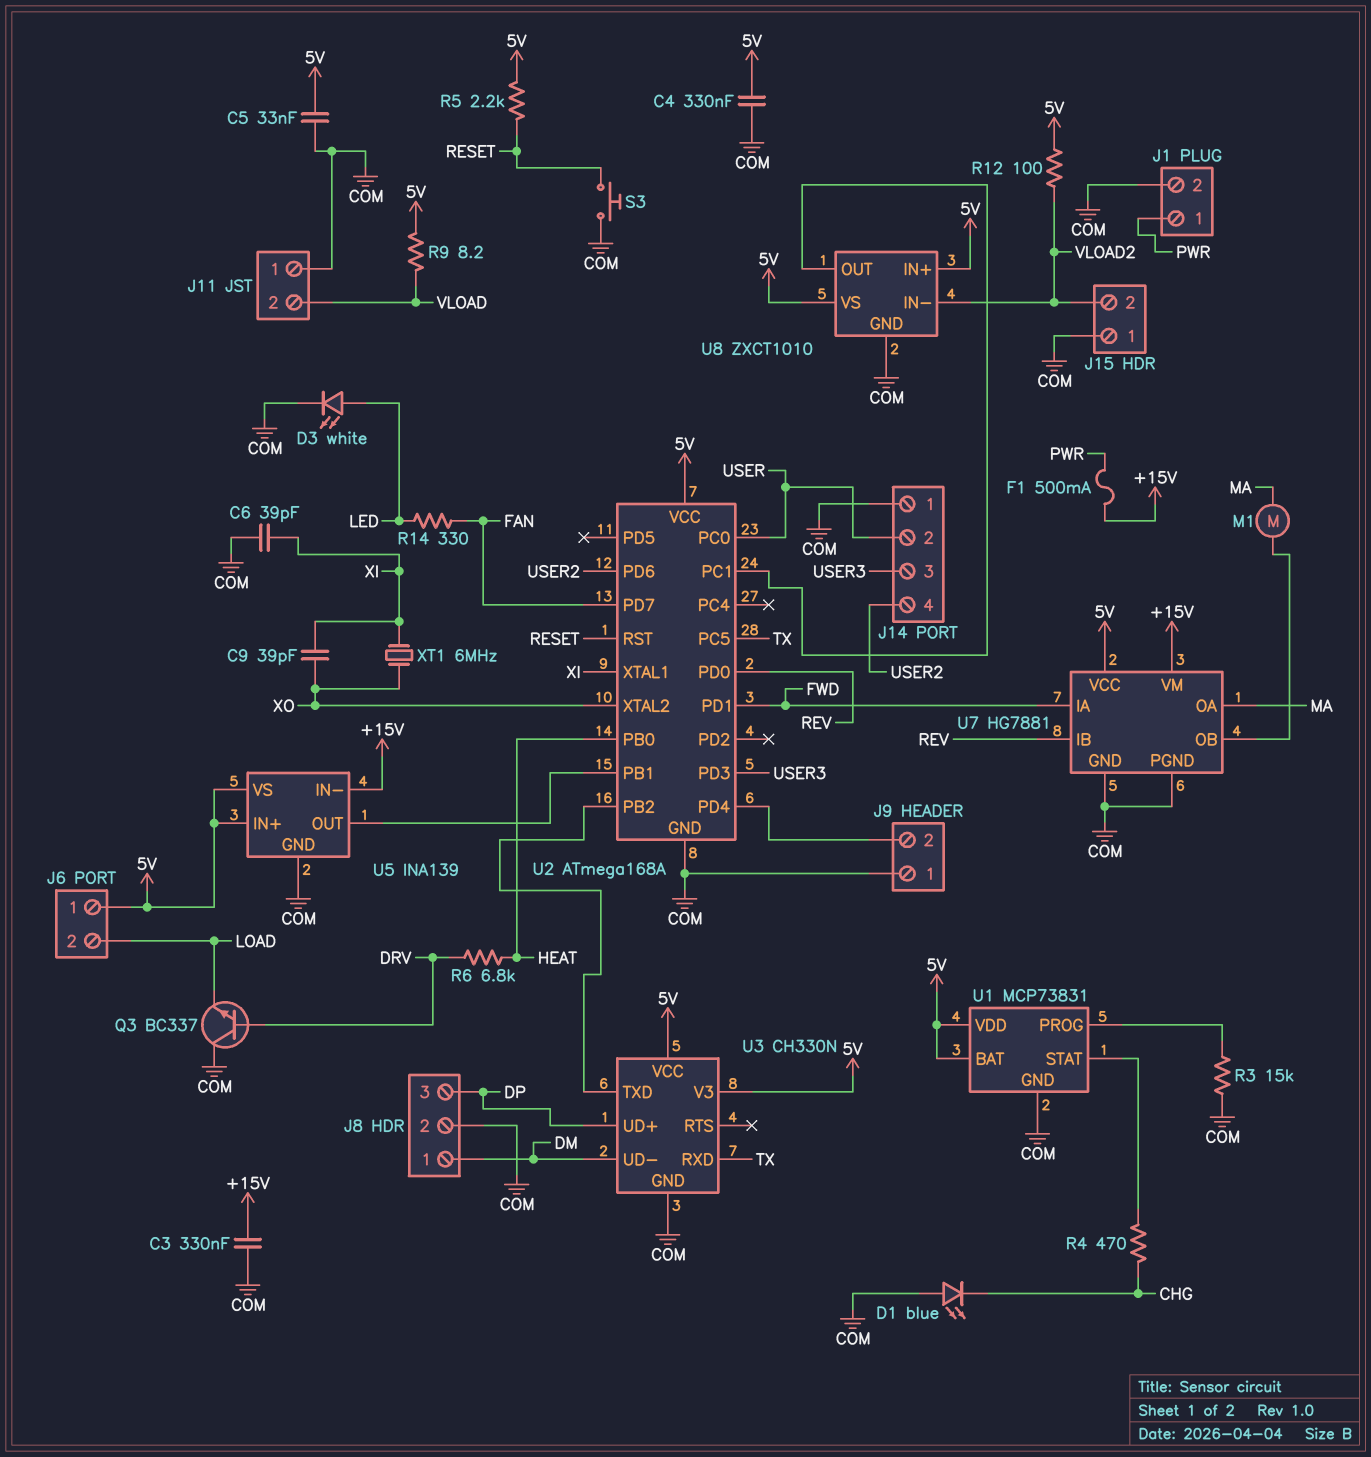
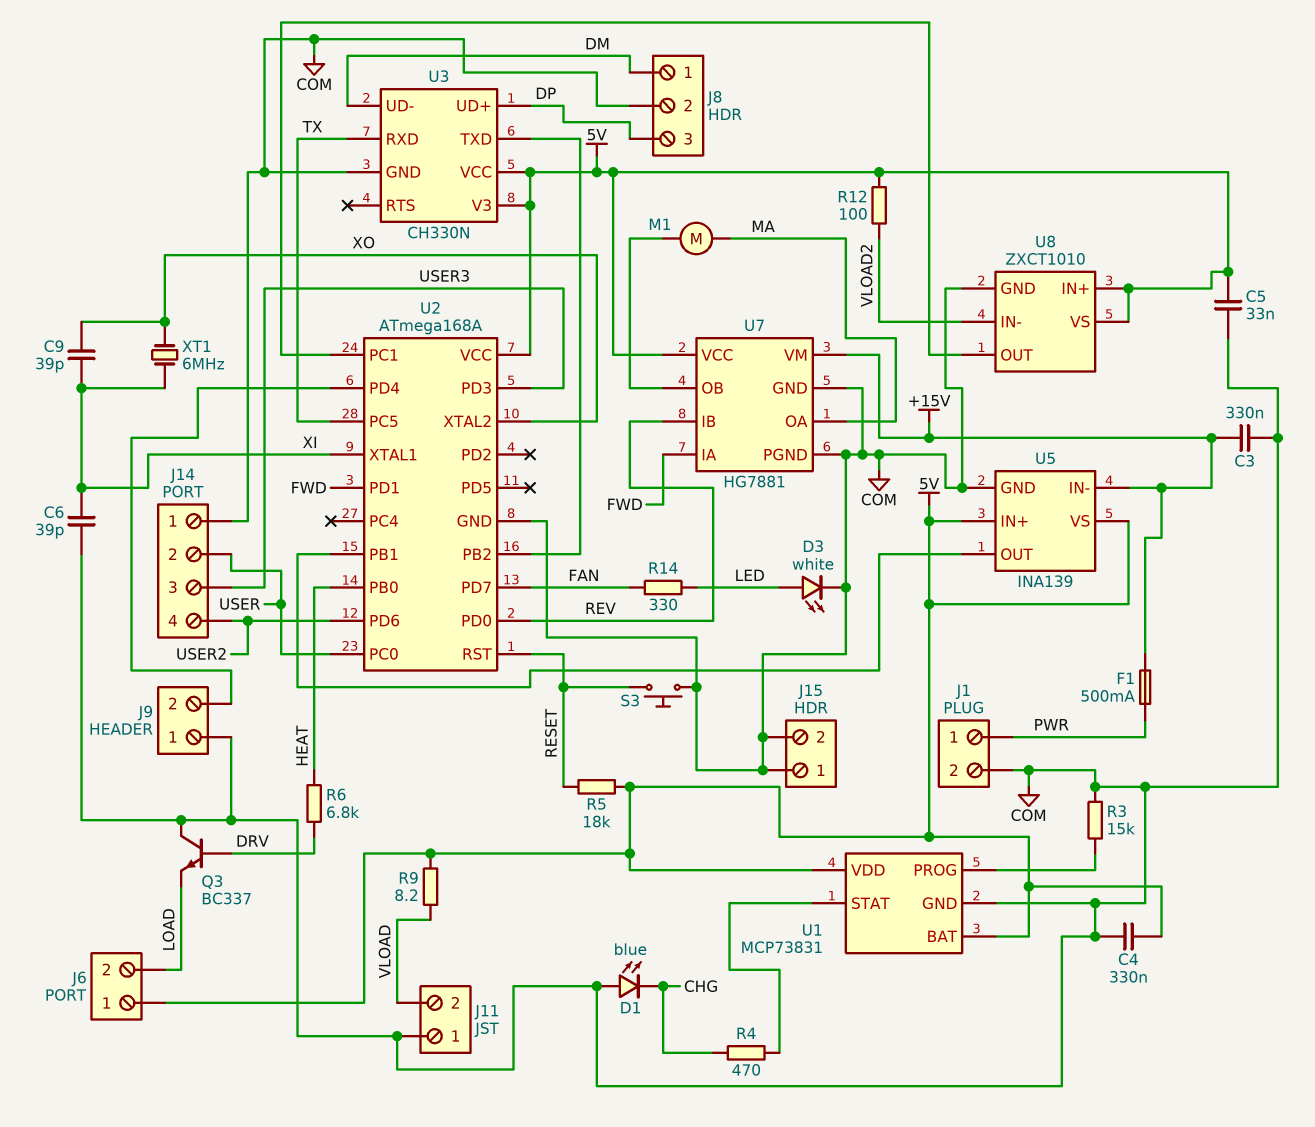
J15 pin 2: VLOAD2 -> COM
R5: 2.2k (5V, RESET) -> 18k (5V, RESET)

